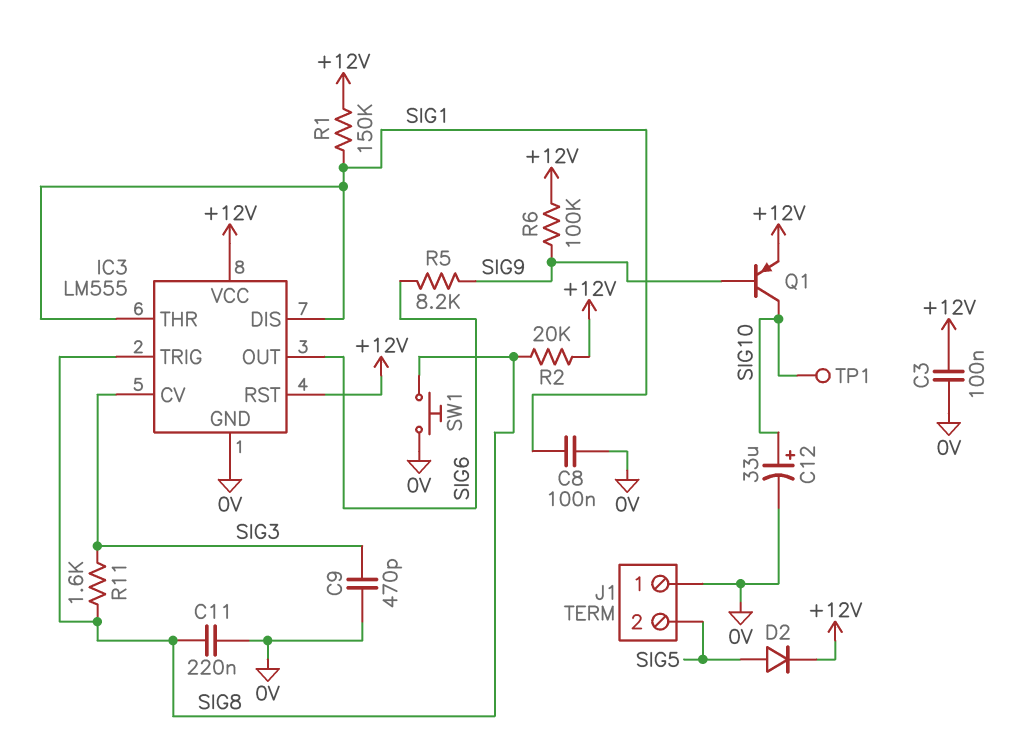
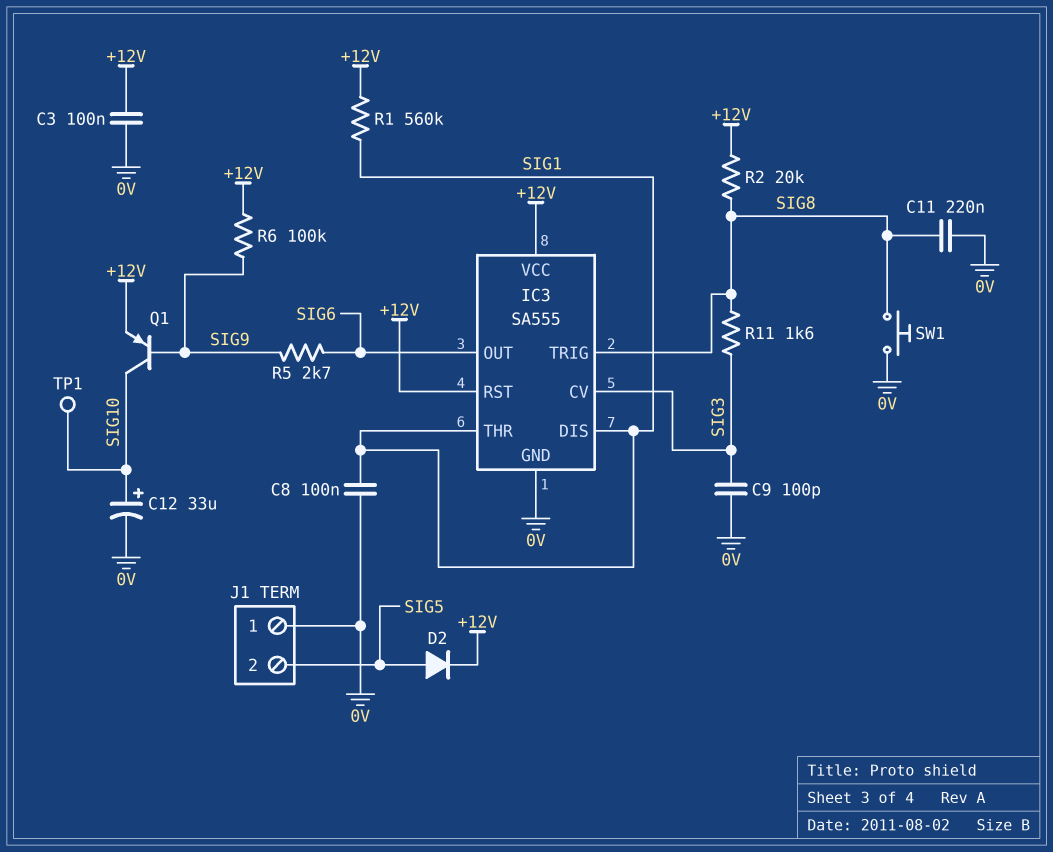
C9: 470pF (0V, SIG3) -> 100pF (0V, SIG3)
IC3: LM555 -> SA555
R1: 150k (+12V, SIG1) -> 560k (+12V, SIG1)
R5: 8.2k (SIG6, SIG9) -> 2.7k (SIG6, SIG9)

